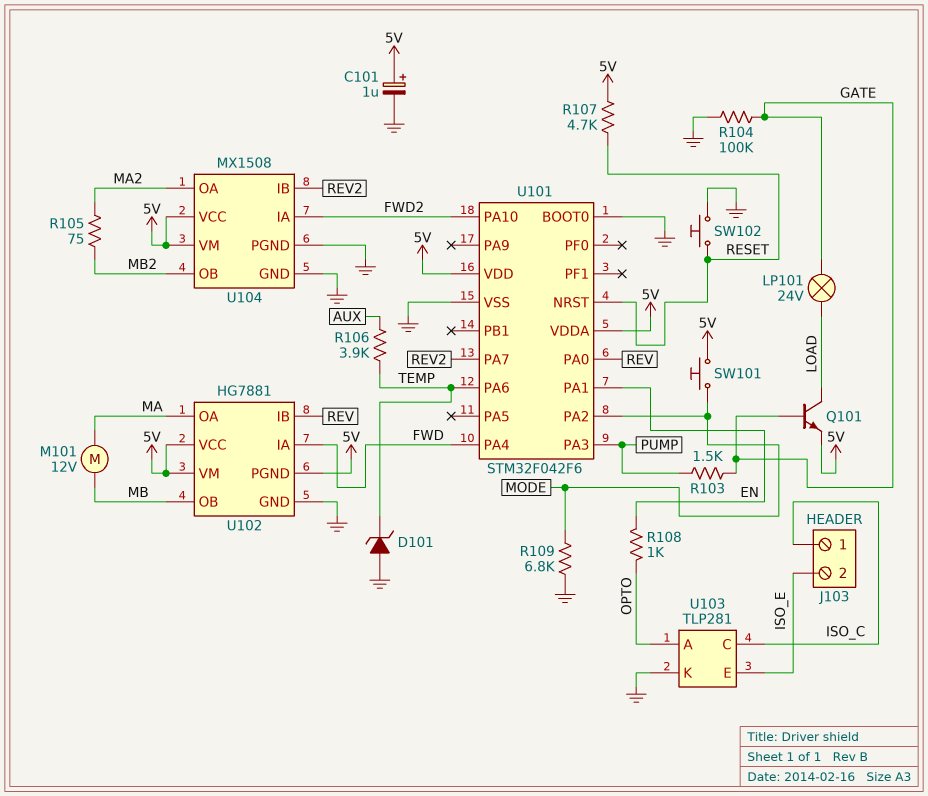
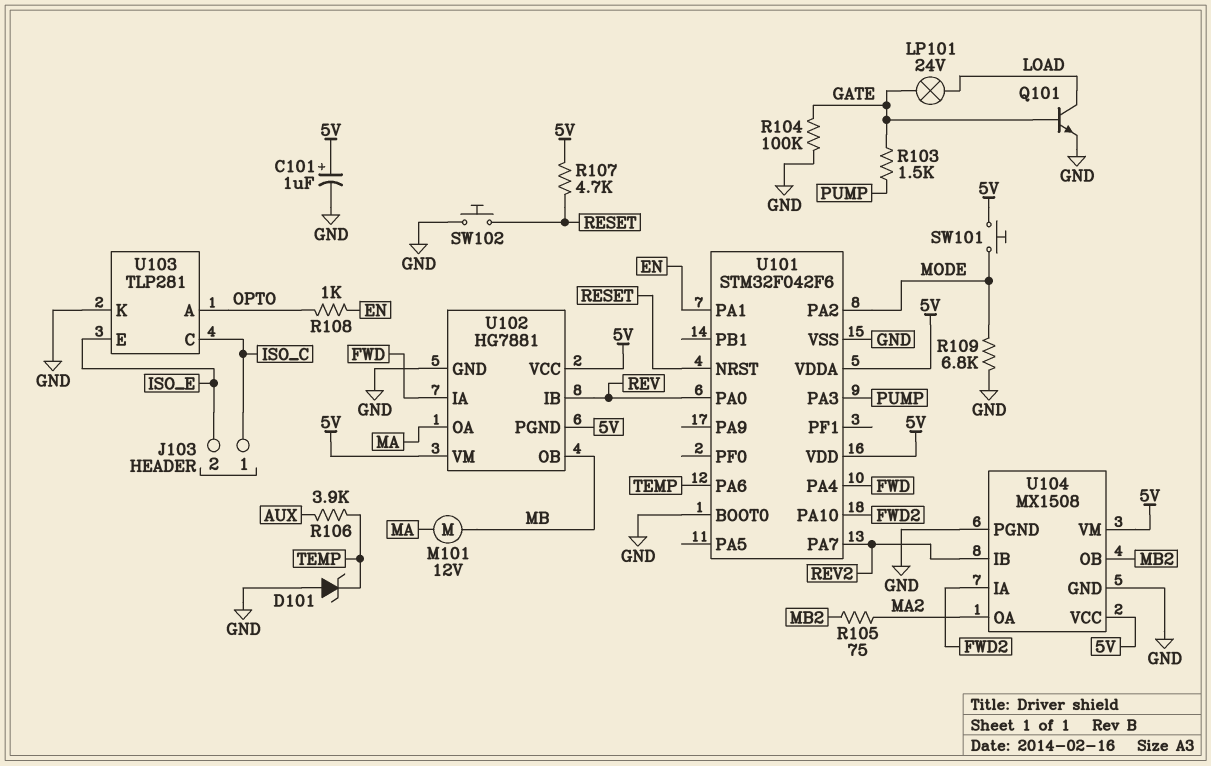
Q101: NPN (B GATE, C LOAD, E 5V) -> NPN (B GATE, C LOAD, E GND)

